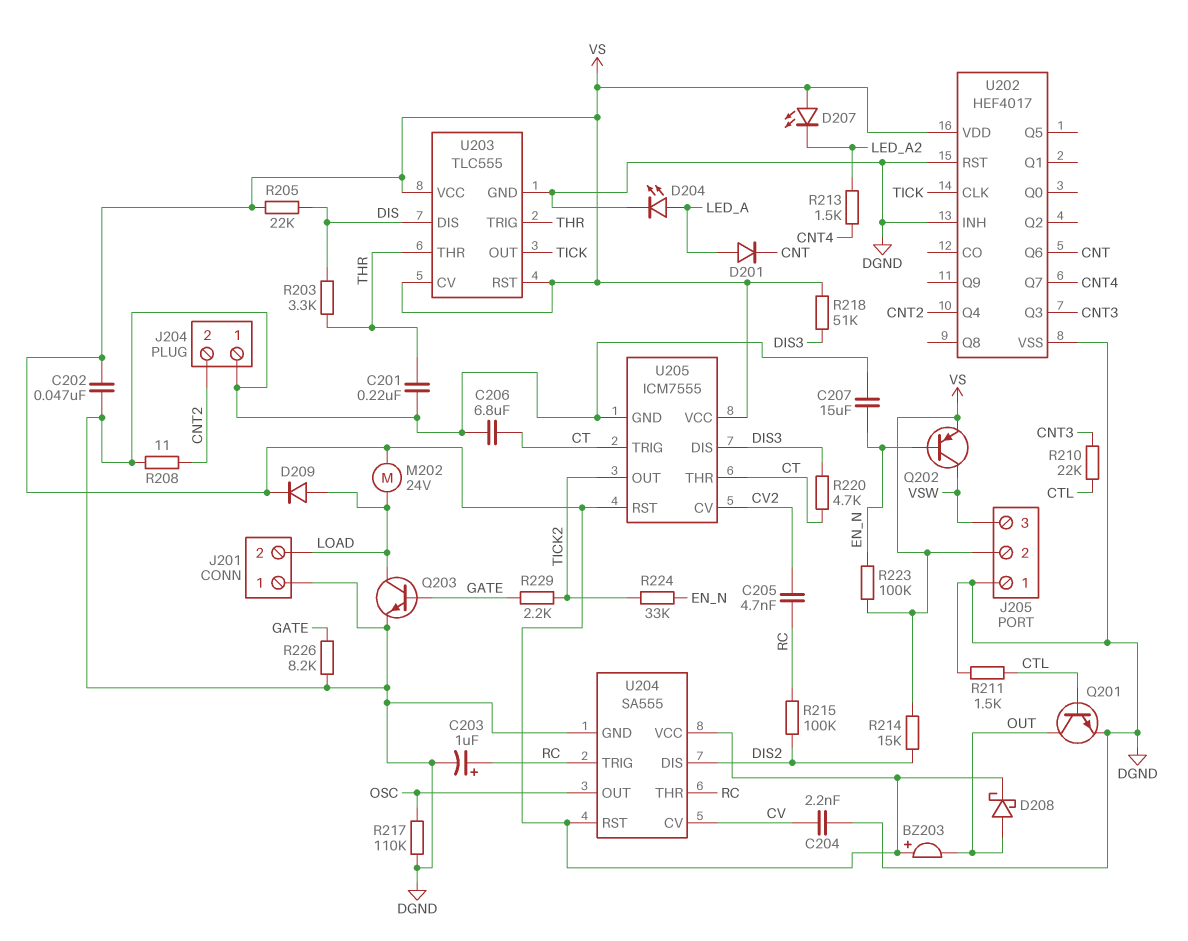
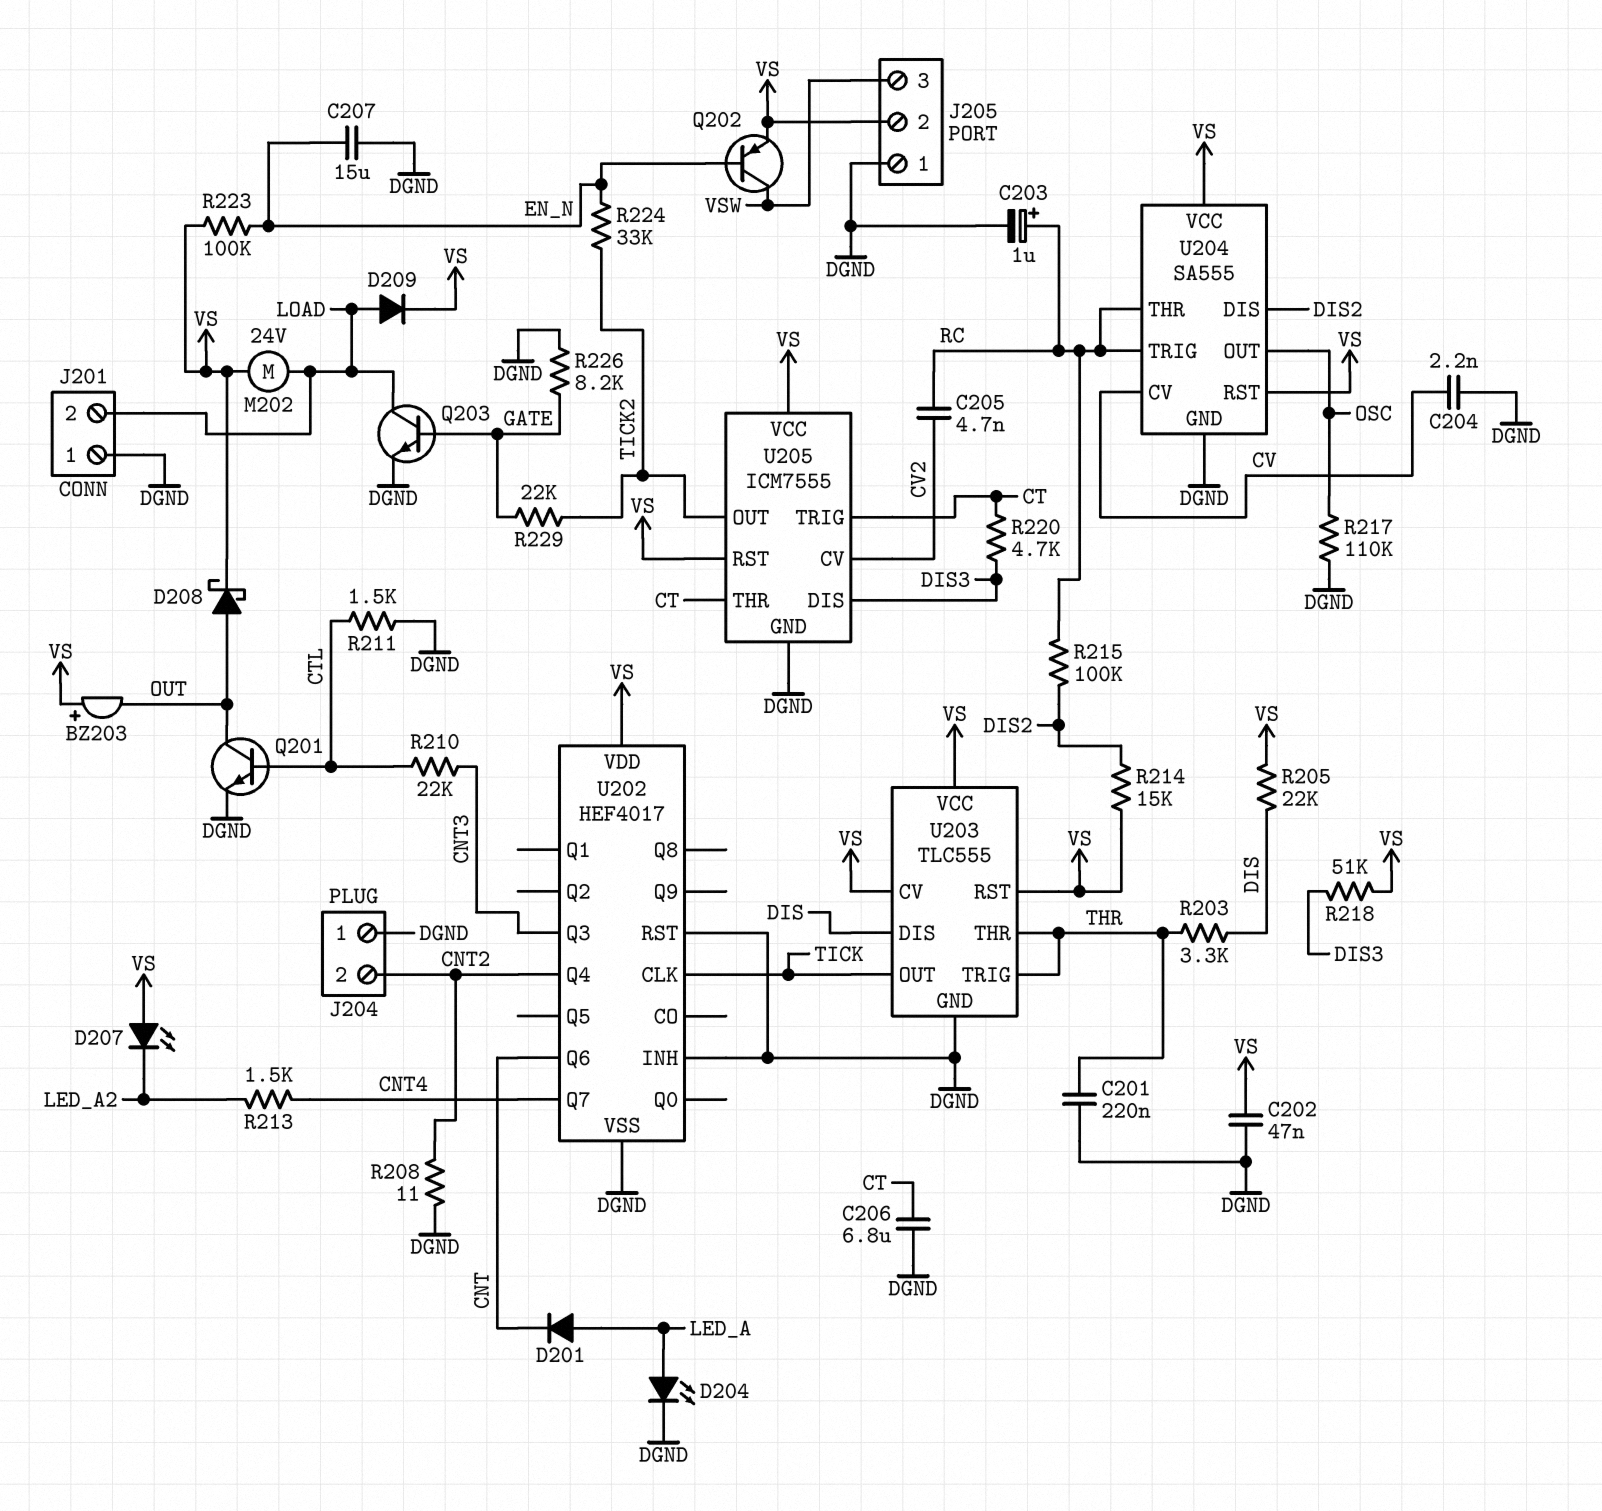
R229: 2.2k (GATE, TICK2) -> 22k (GATE, TICK2)

